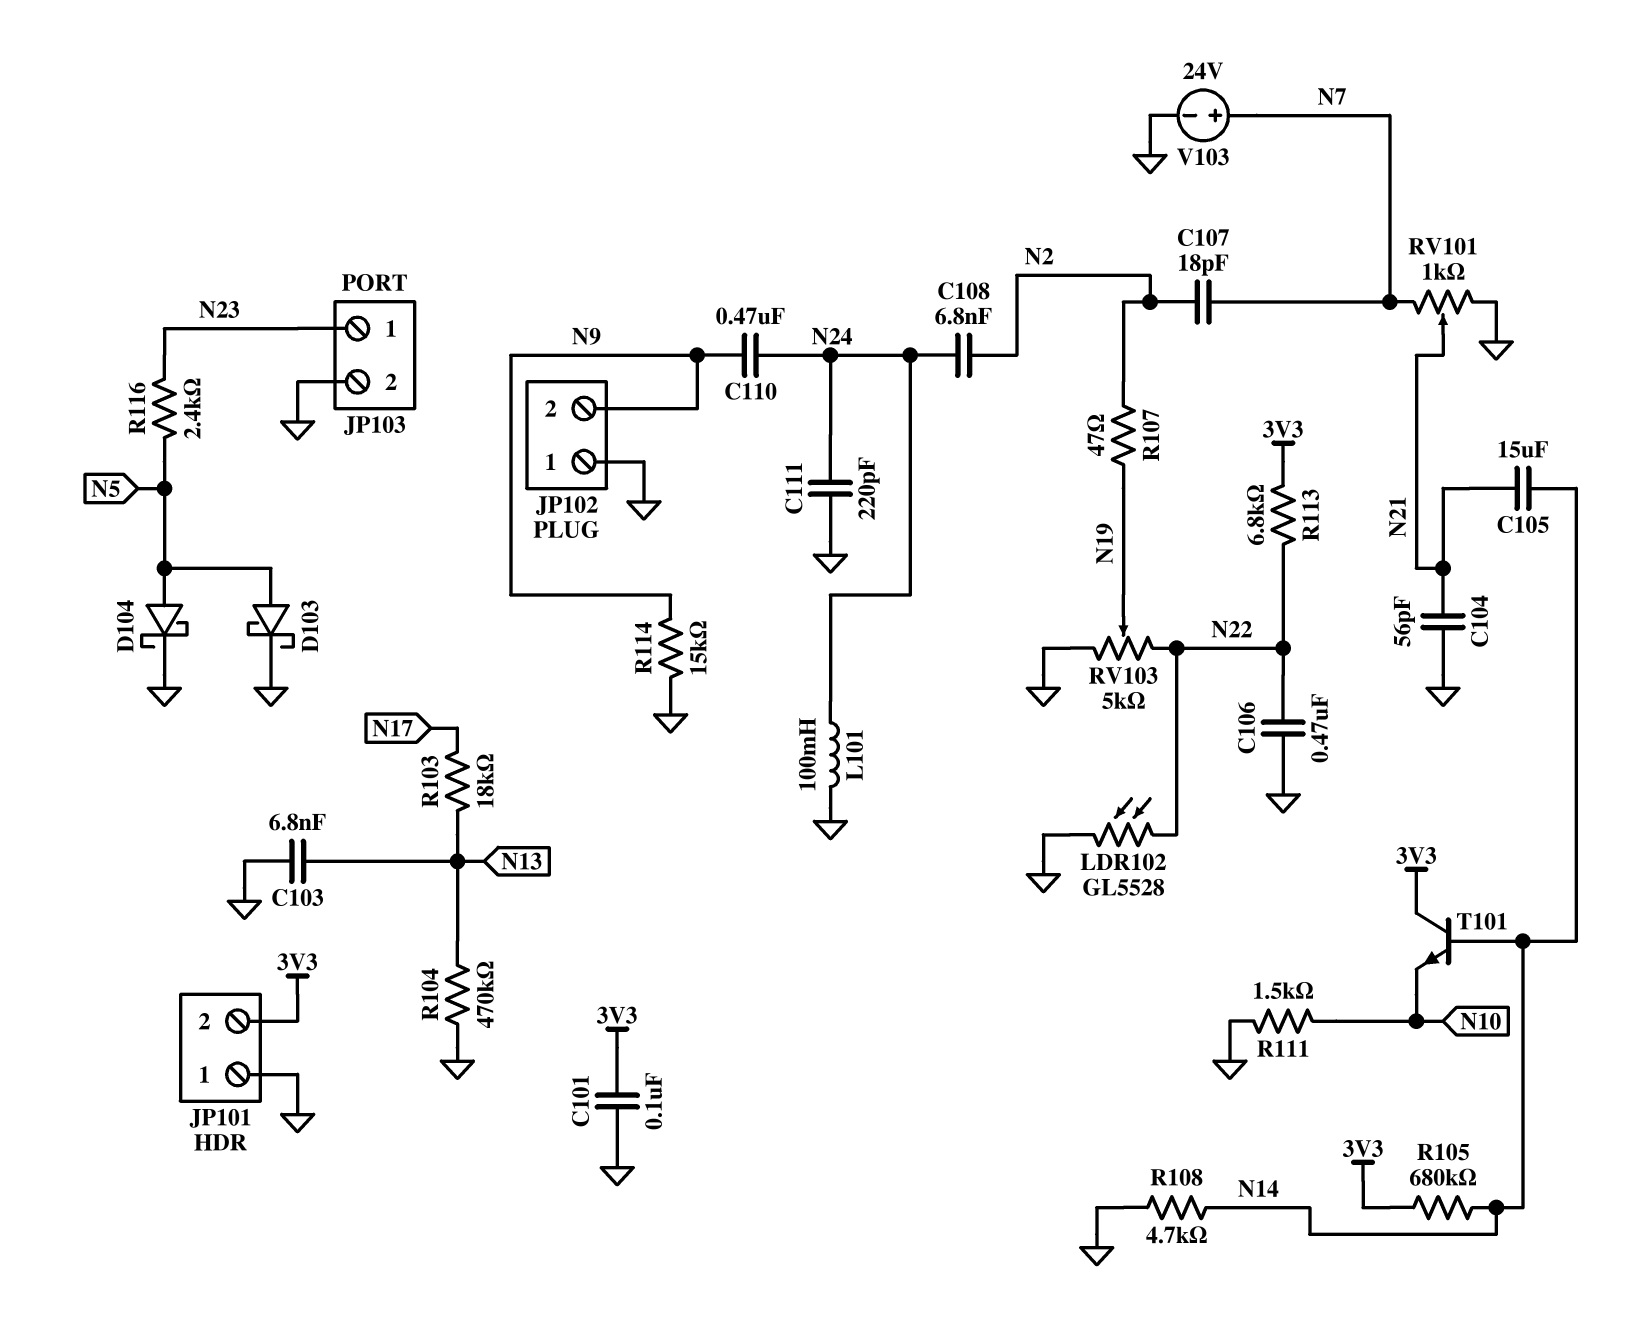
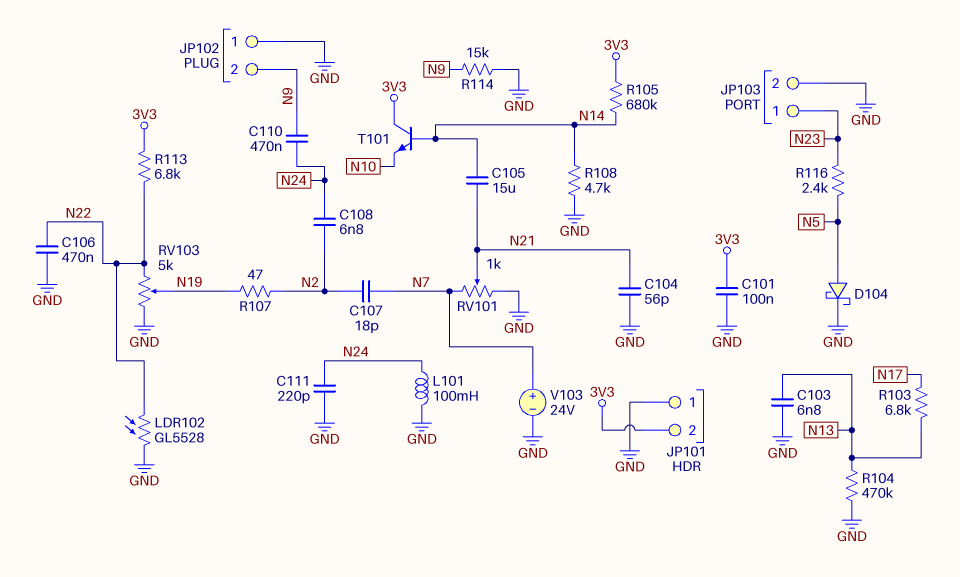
D103: schottky (A N5, K GND) -> none
R103: 18k (N13, N17) -> 6.8k (N13, N17)
R111: 1.5k (GND, N10) -> none

